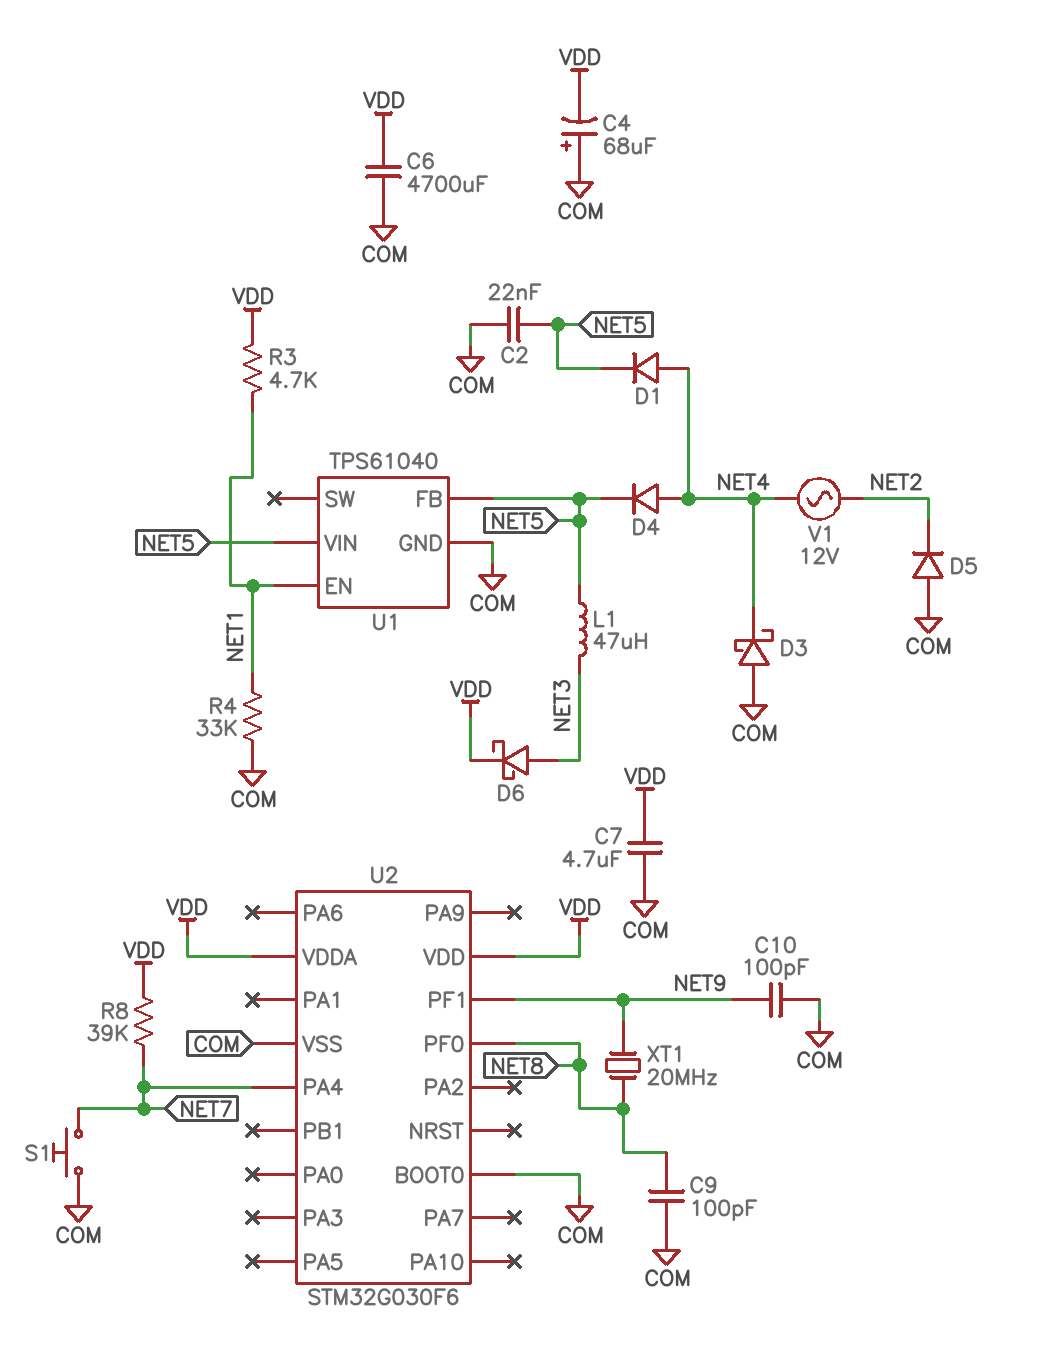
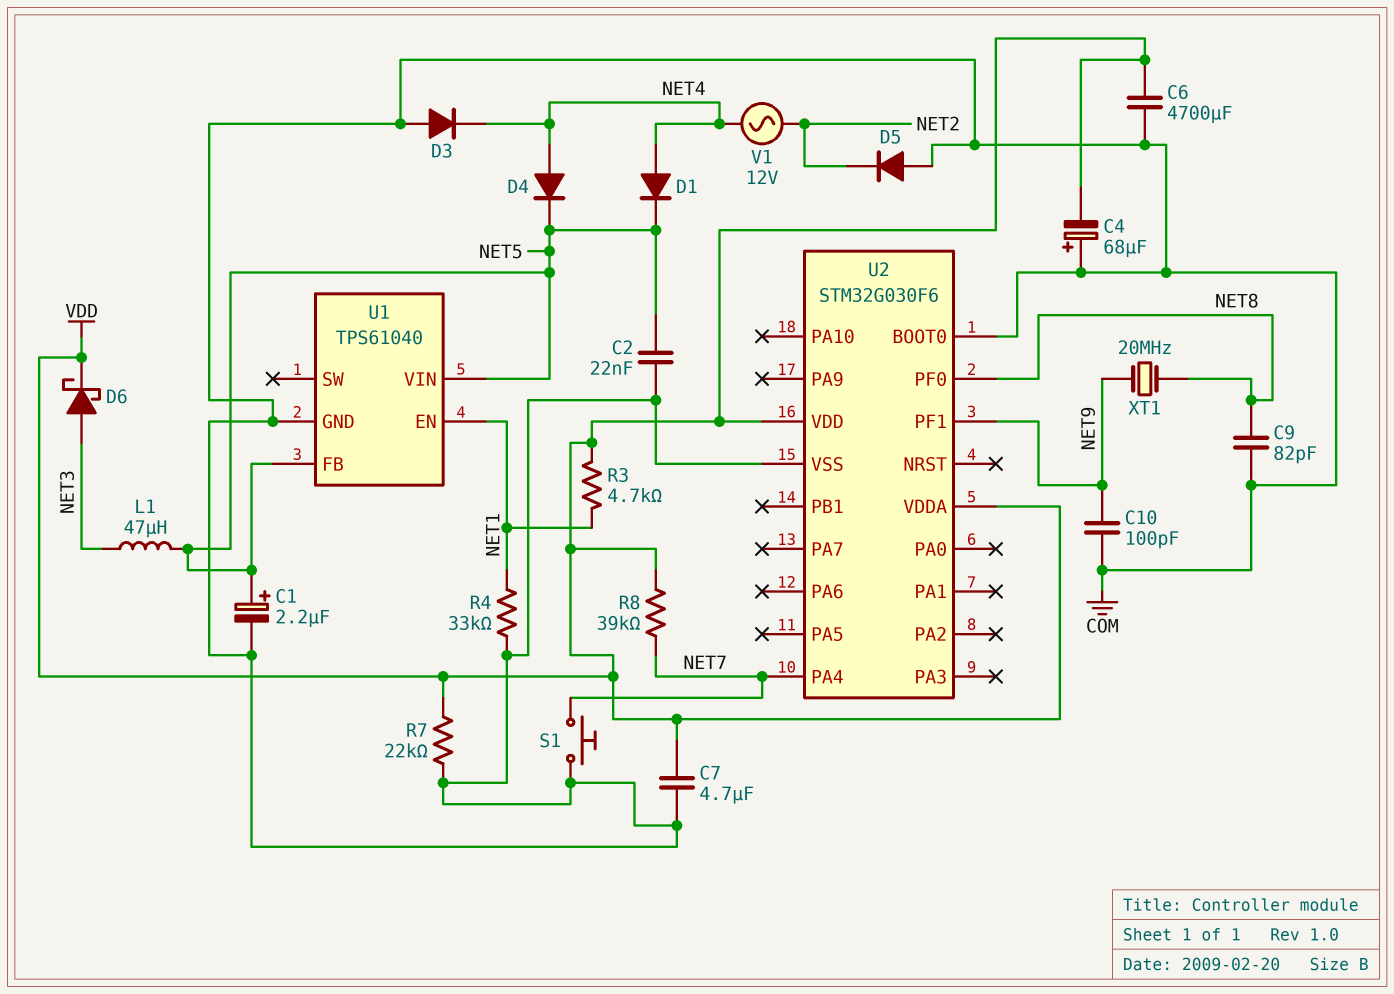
C1: none -> 2.2uF (plus NET5, minus COM)
C9: 100pF (COM, NET8) -> 82pF (COM, NET8)
D3: schottky (A COM, K NET4) -> diode (A COM, K NET4)
R7: none -> 22k (COM, VDD)

